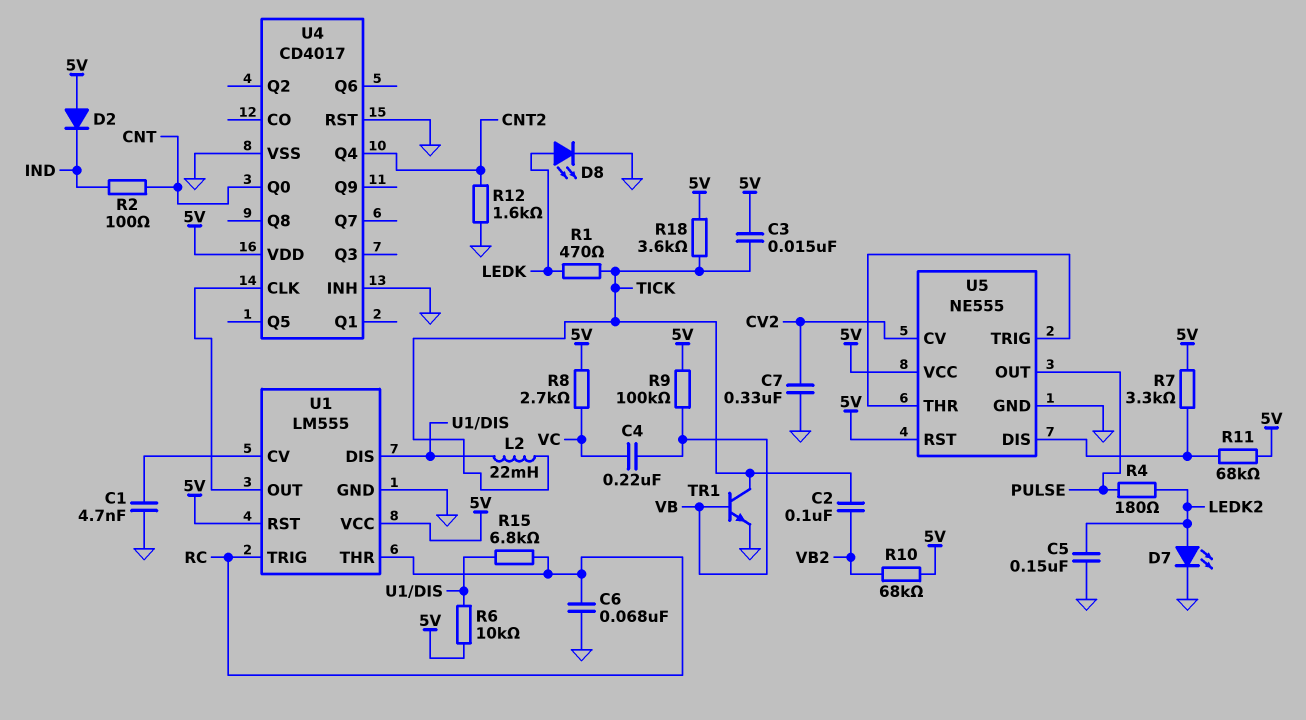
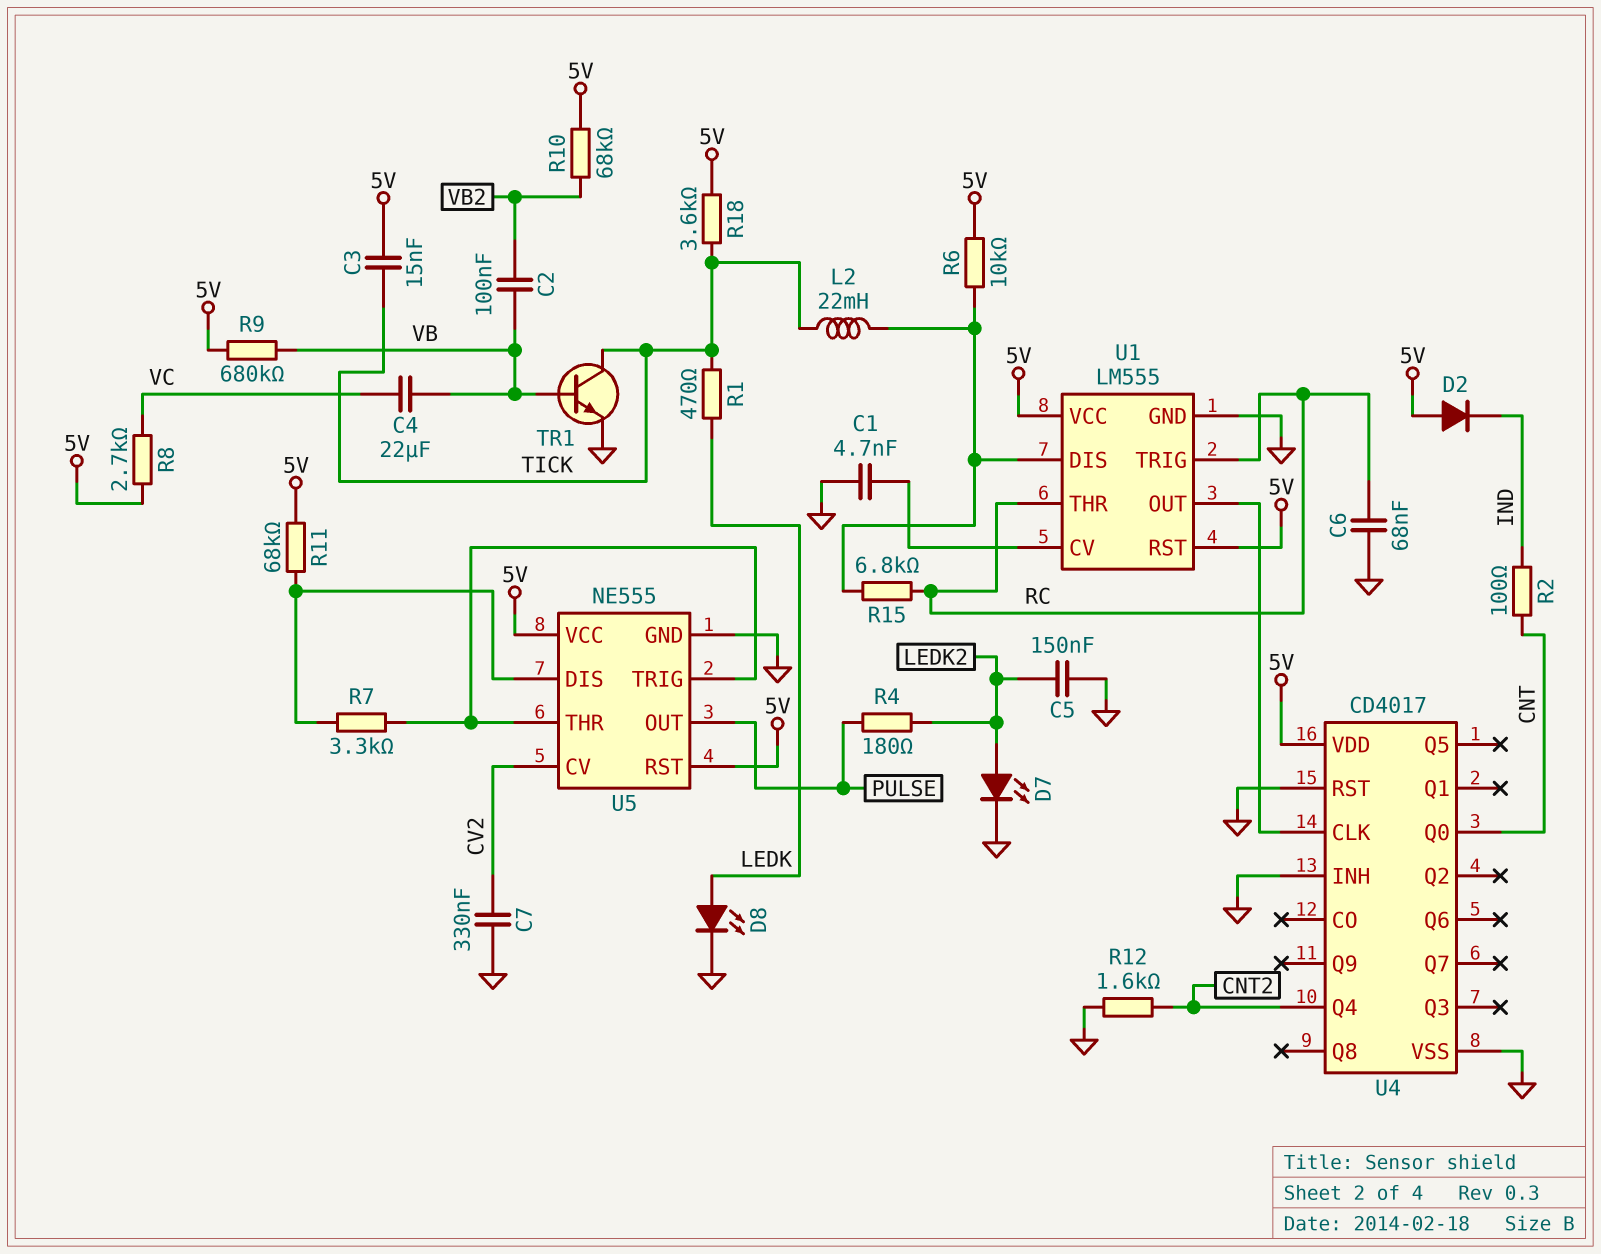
C2: 100nF (TICK, VB2) -> 100nF (VB, VB2)
C4: 220nF (VB, VC) -> 22uF (VB, VC)
R7: 3.3k (5V, U5/DIS) -> 3.3k (U5/DIS, U5/THR)
R9: 100k (5V, VB) -> 680k (5V, VB)

